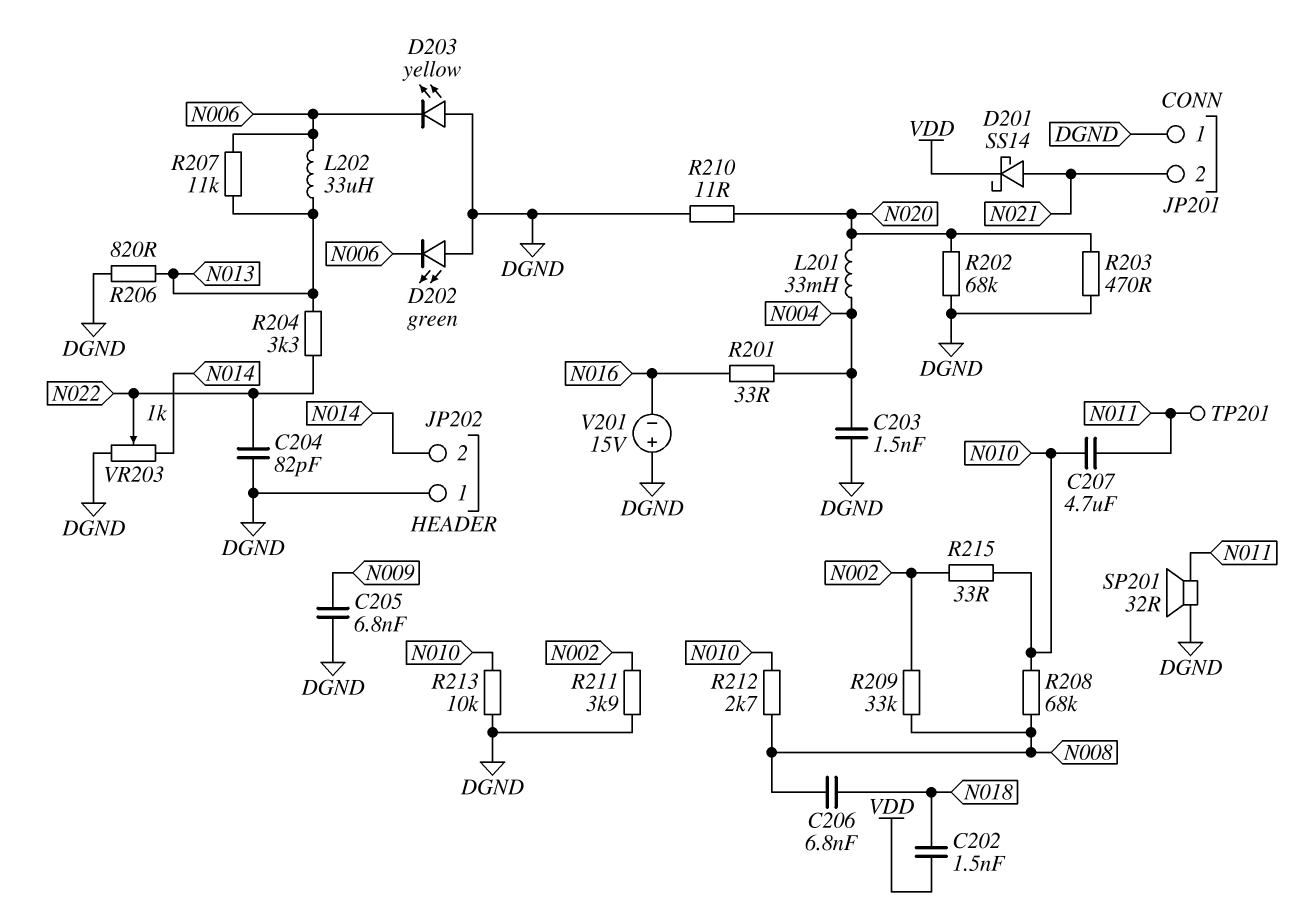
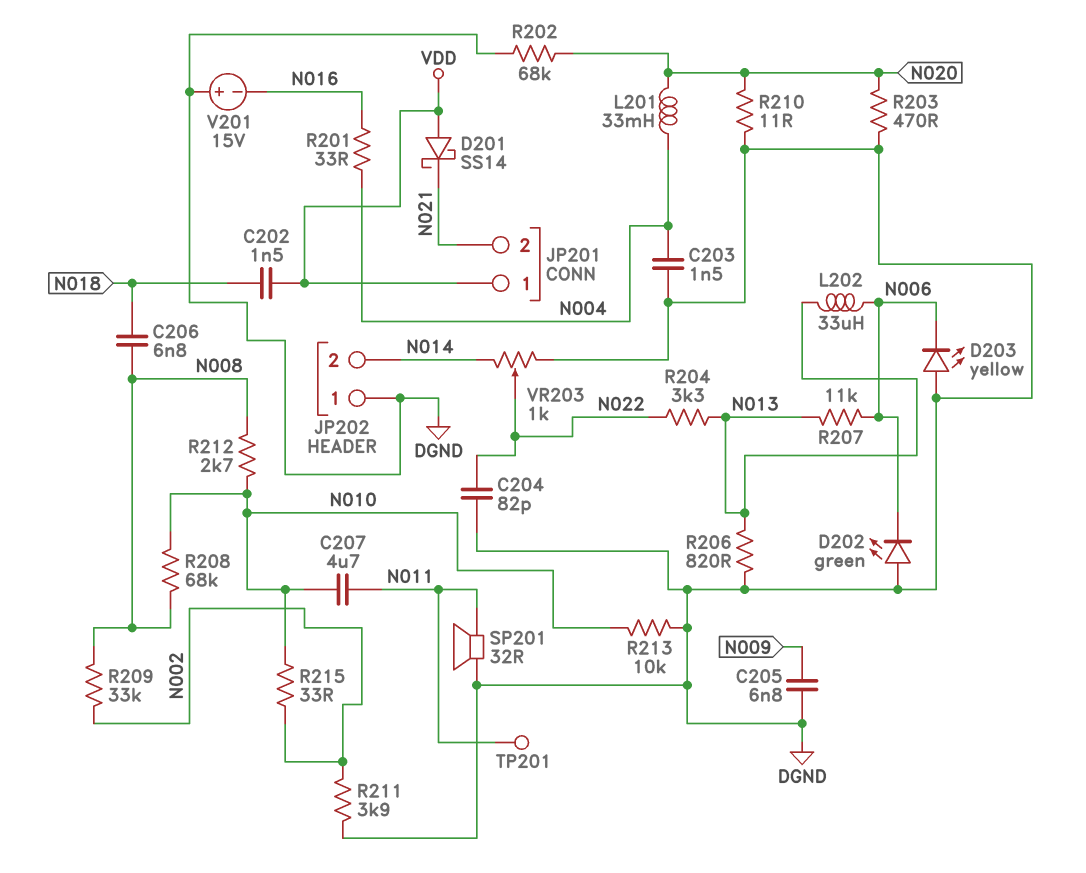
D201: schottky SS14 (A N021, K VDD) -> schottky SS14 (A VDD, K N021)
JP201 pin 1: DGND -> VDD

